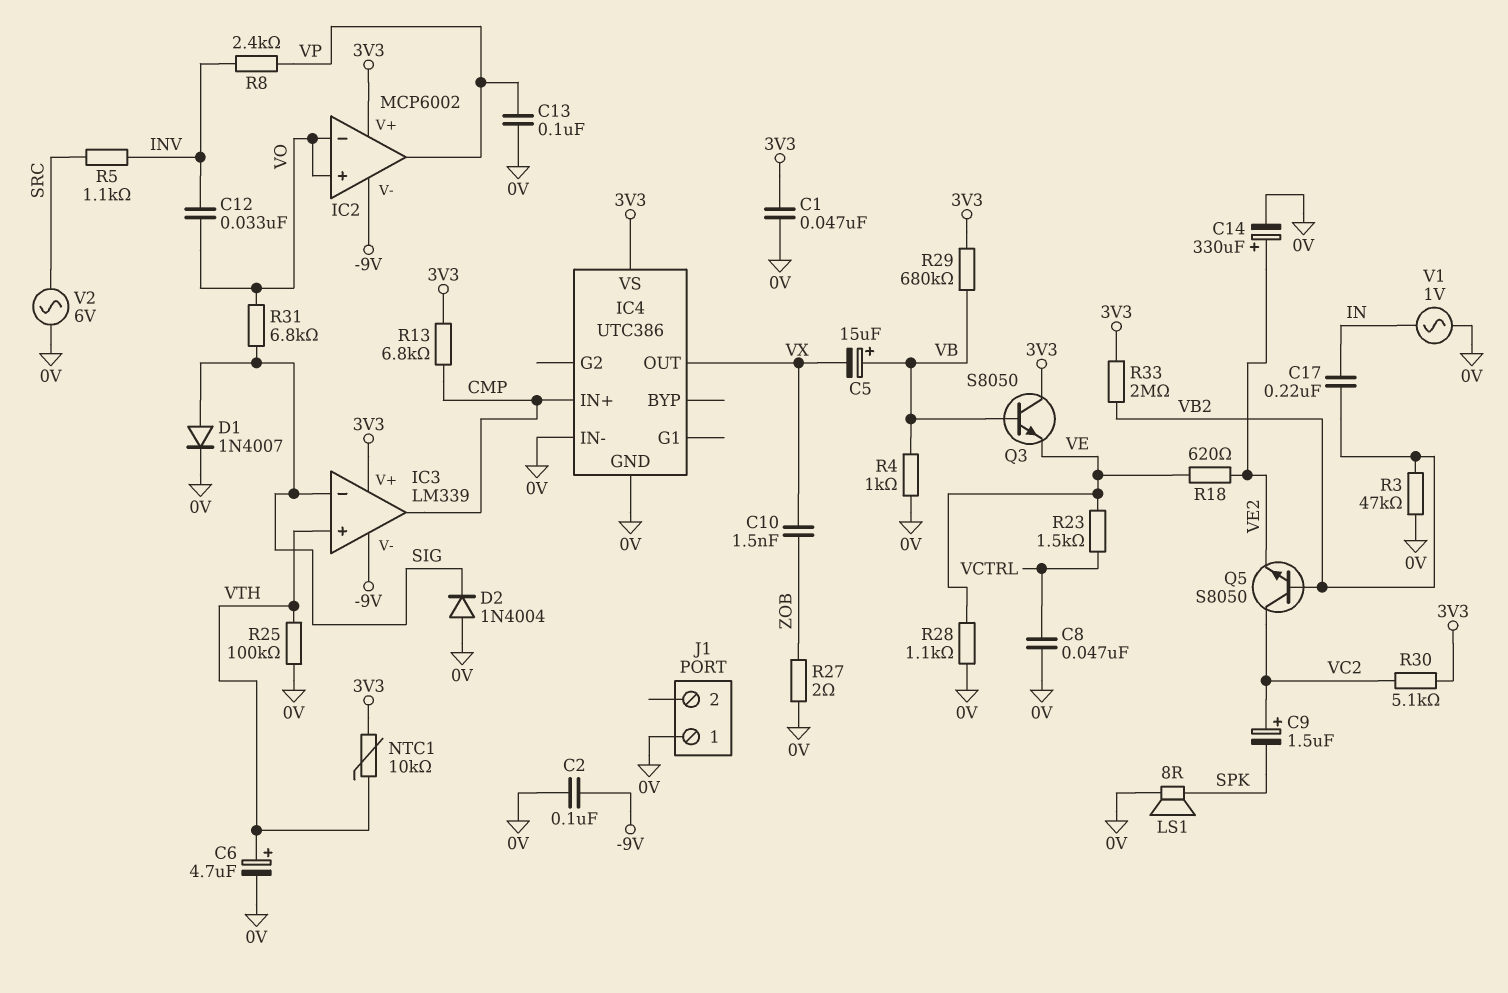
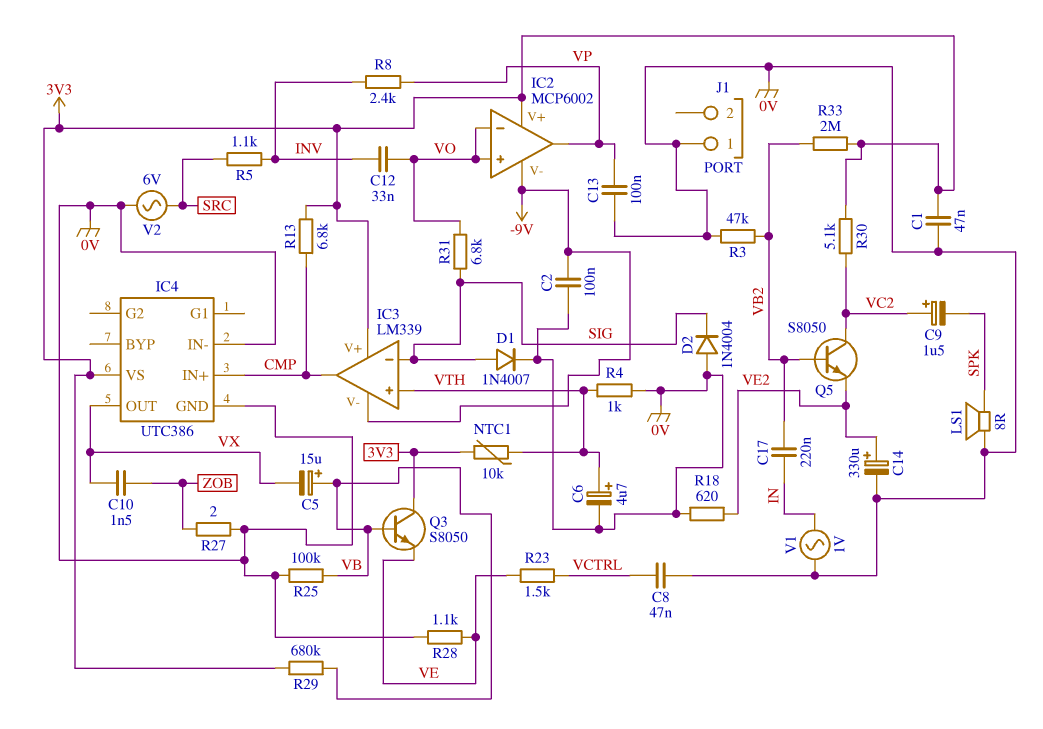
R4: 1k (0V, VB) -> 1k (0V, VTH)
R18: 620 (VE, VE2) -> 620 (0V, VE2)
R25: 100k (0V, VTH) -> 100k (0V, VB)

